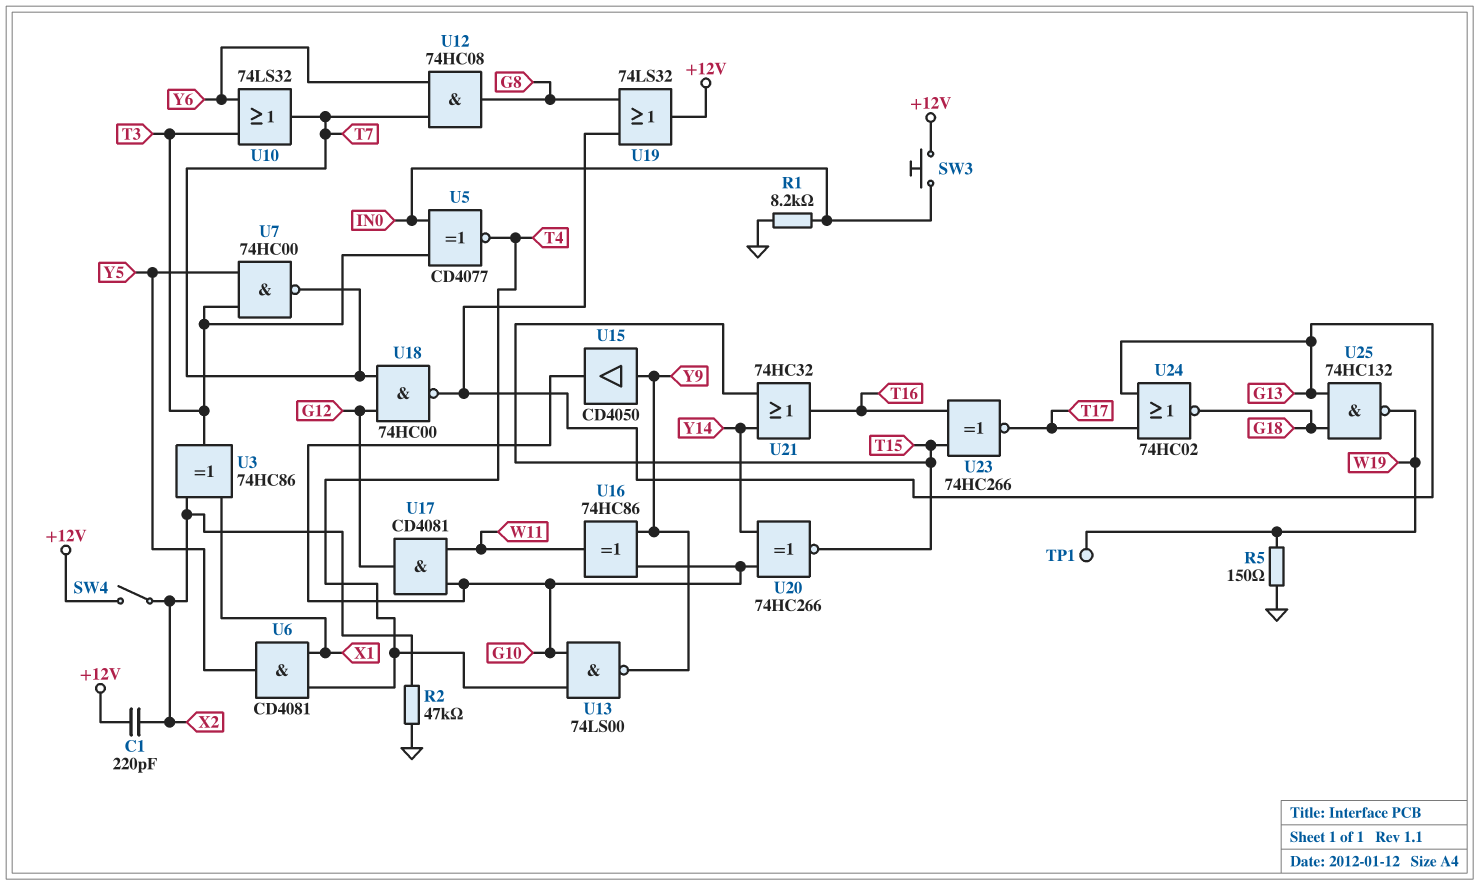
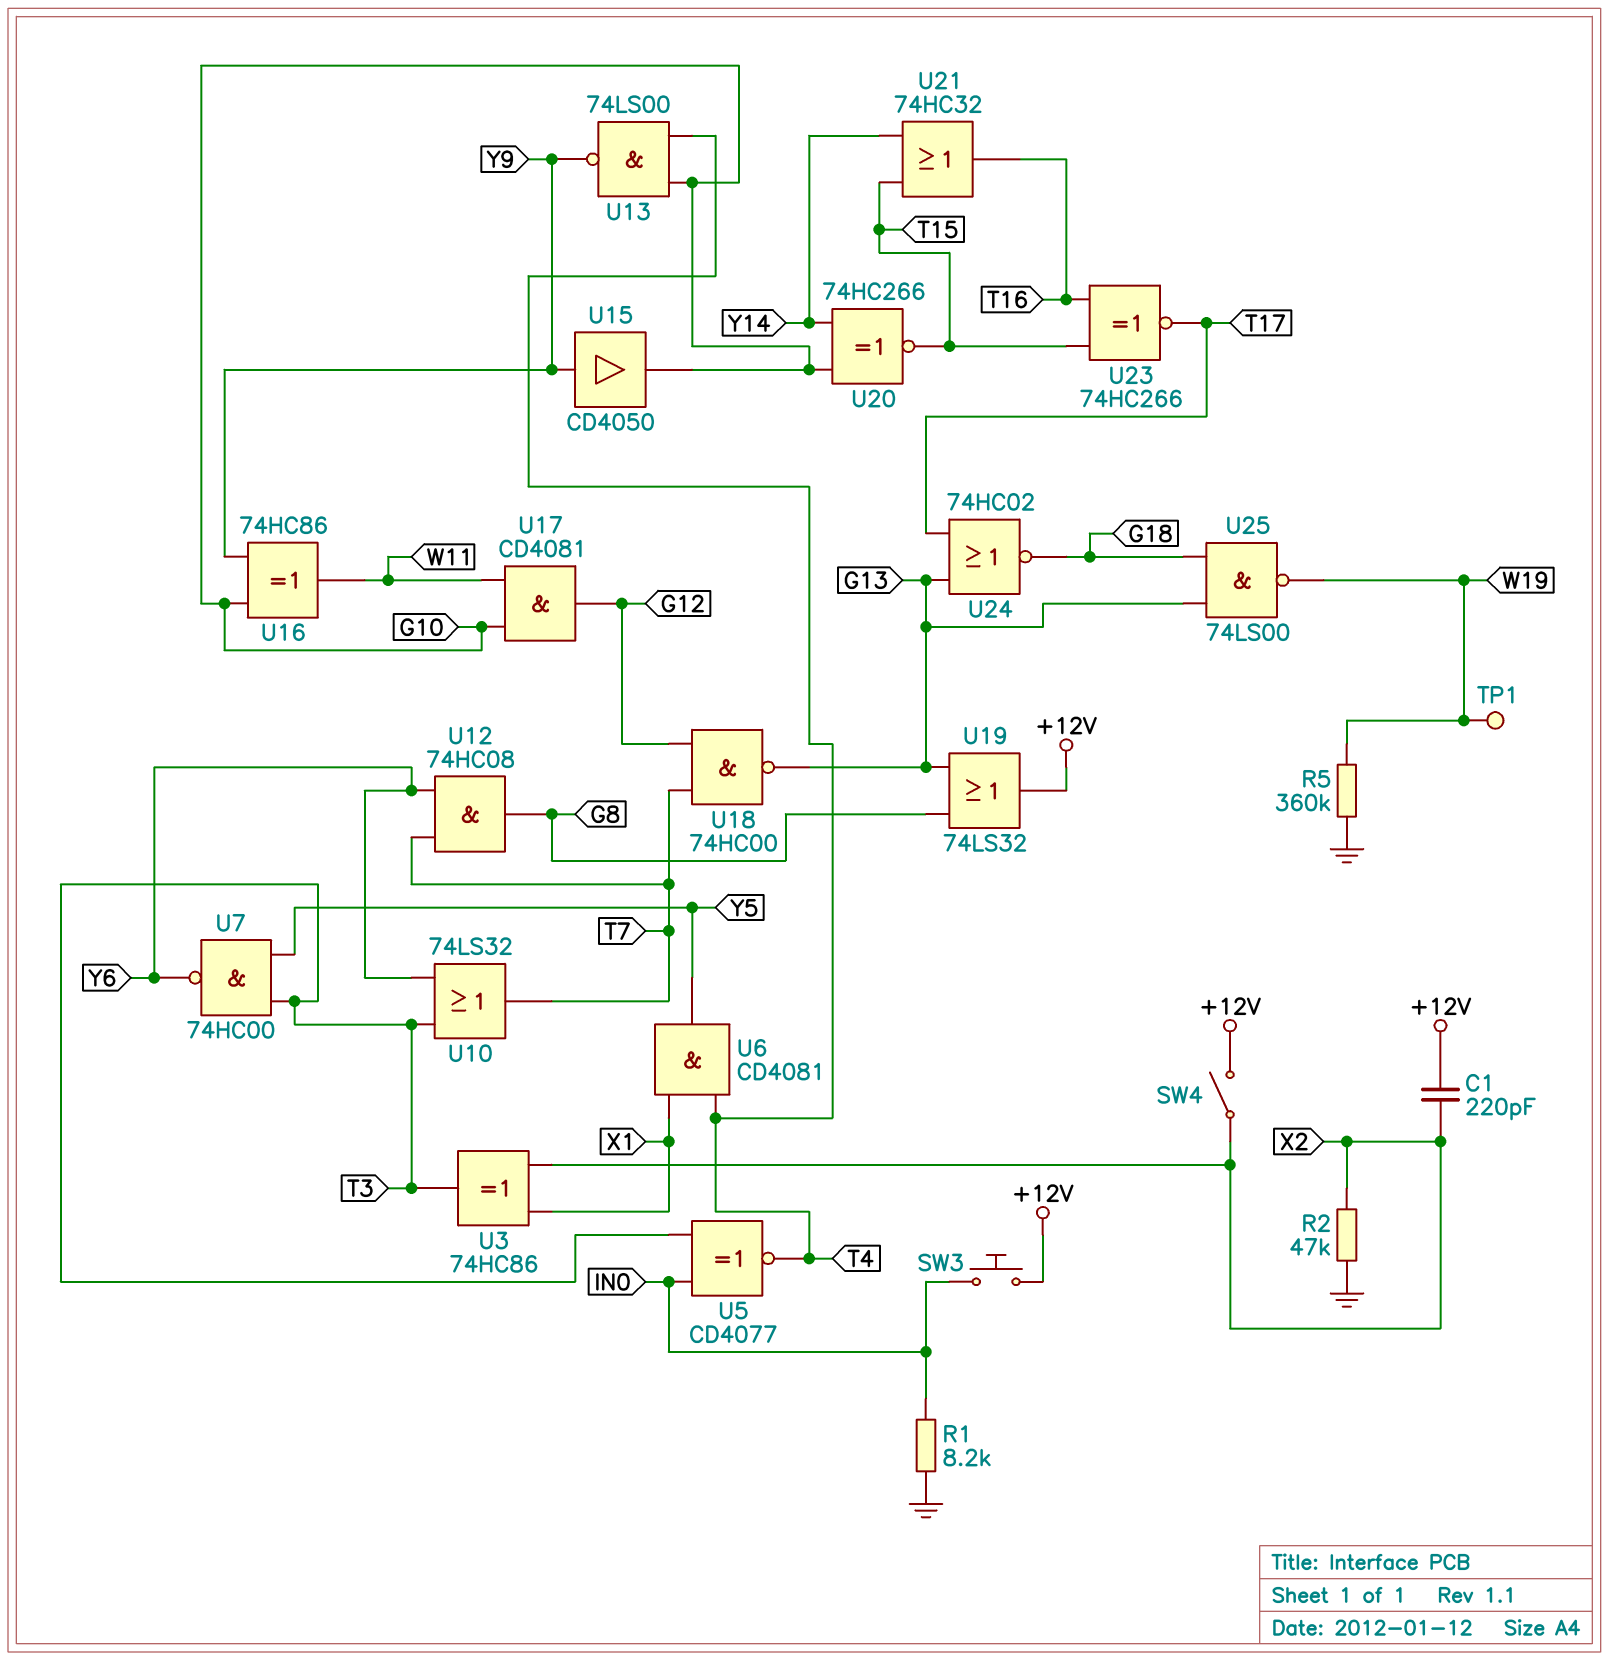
R5: 150 (GND, W19) -> 360k (GND, W19)
U7: NAND 74HC00 (in T3, in Y5, out T7) -> NAND 74HC00 (in T3, in Y5, out Y6)
U25: NAND 74HC132 (in G13, in G18, out W19) -> NAND 74LS00 (in G13, in G18, out W19)

